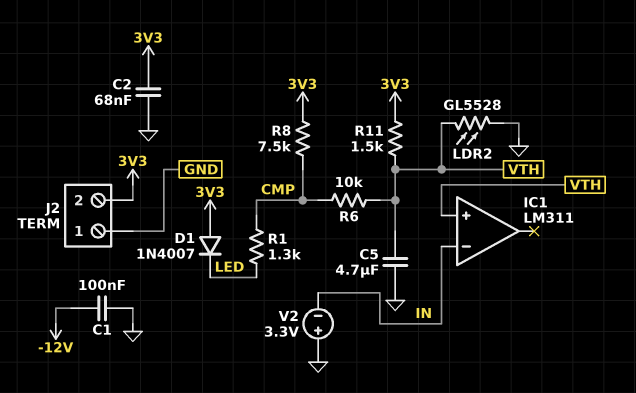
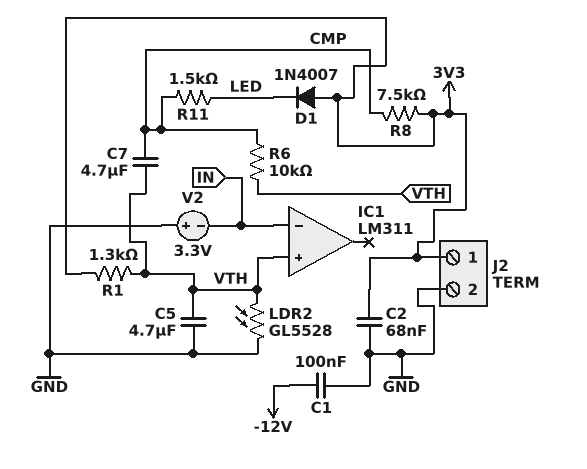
C7: none -> 4.7uF (CMP, VTH)
J2 pin 1: GND -> 3V3
J2 pin 2: 3V3 -> GND
R1: 1.3k (CMP, LED) -> 1.3k (3V3, VTH)
R11: 1.5k (3V3, VTH) -> 1.5k (CMP, LED)

